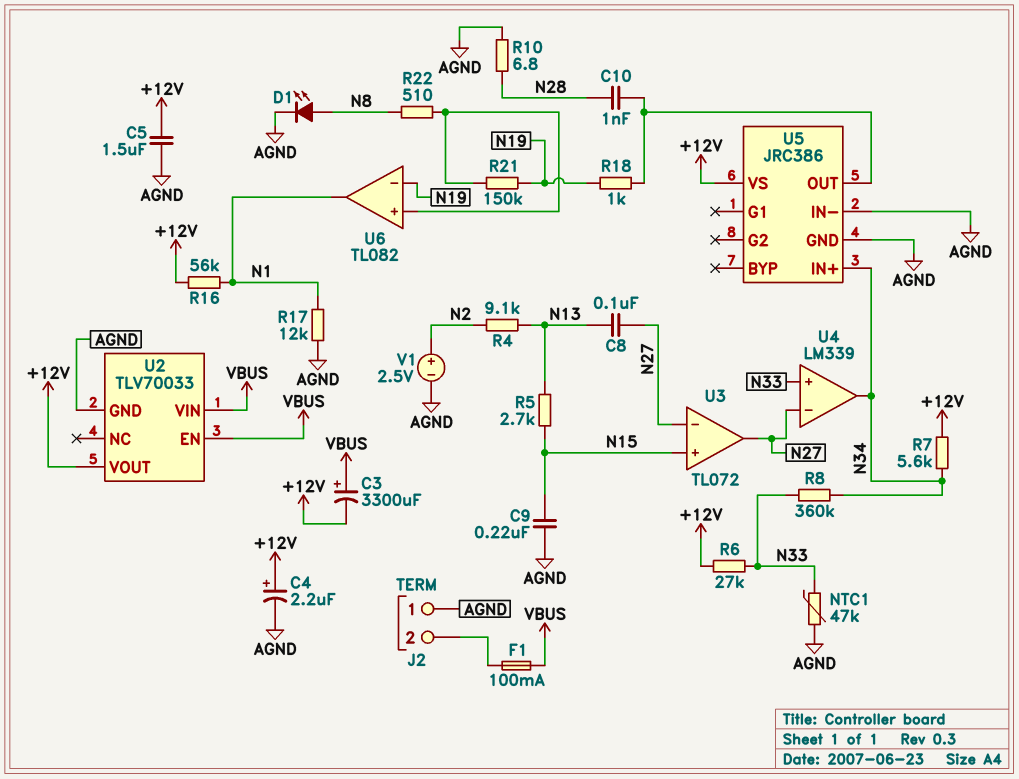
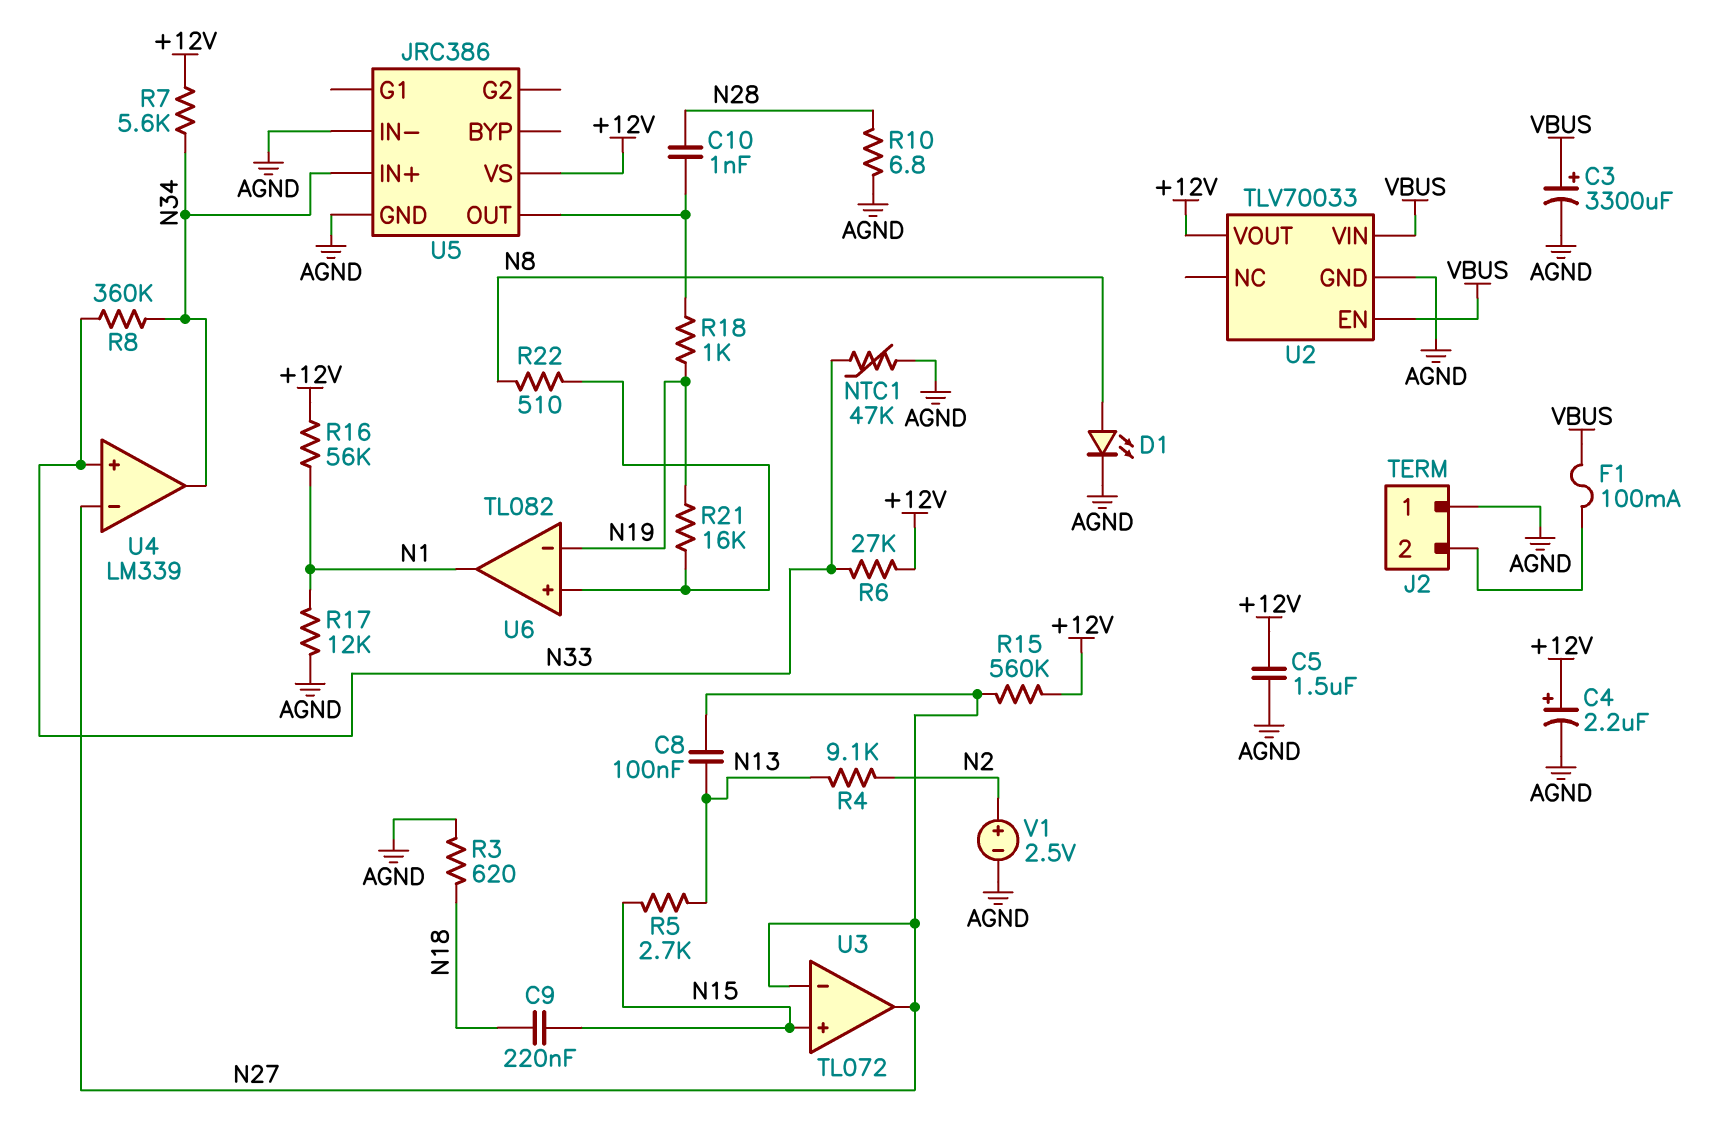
C3: 3300uF (plus VBUS, minus +12V) -> 3300uF (plus VBUS, minus AGND)
C9: 220nF (AGND, N15) -> 220nF (N15, N18)
R3: none -> 620 (AGND, N18)
R15: none -> 560k (+12V, N27)
R21: 150k (N19, U6/in+) -> 16k (N19, U6/in+)

